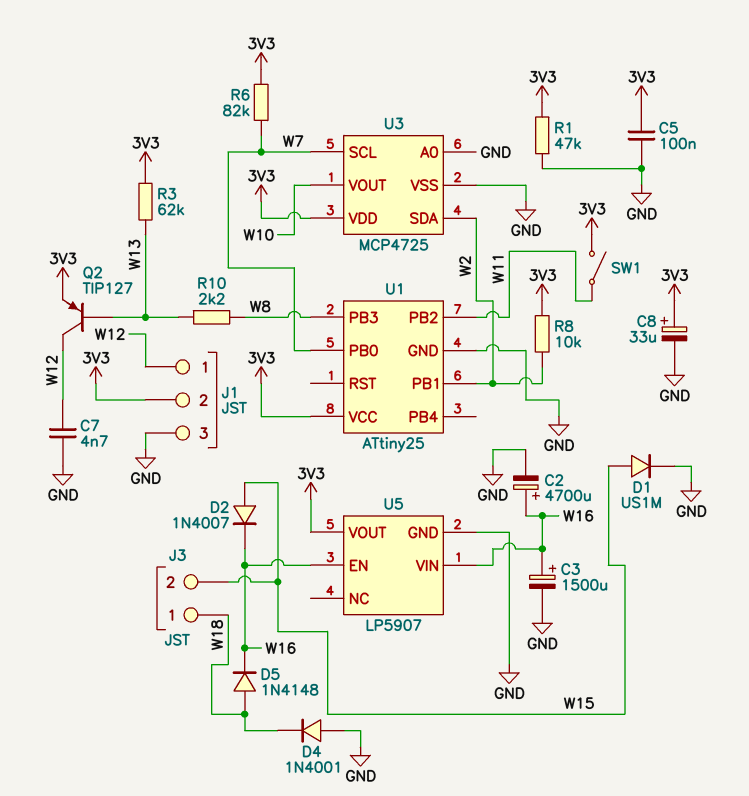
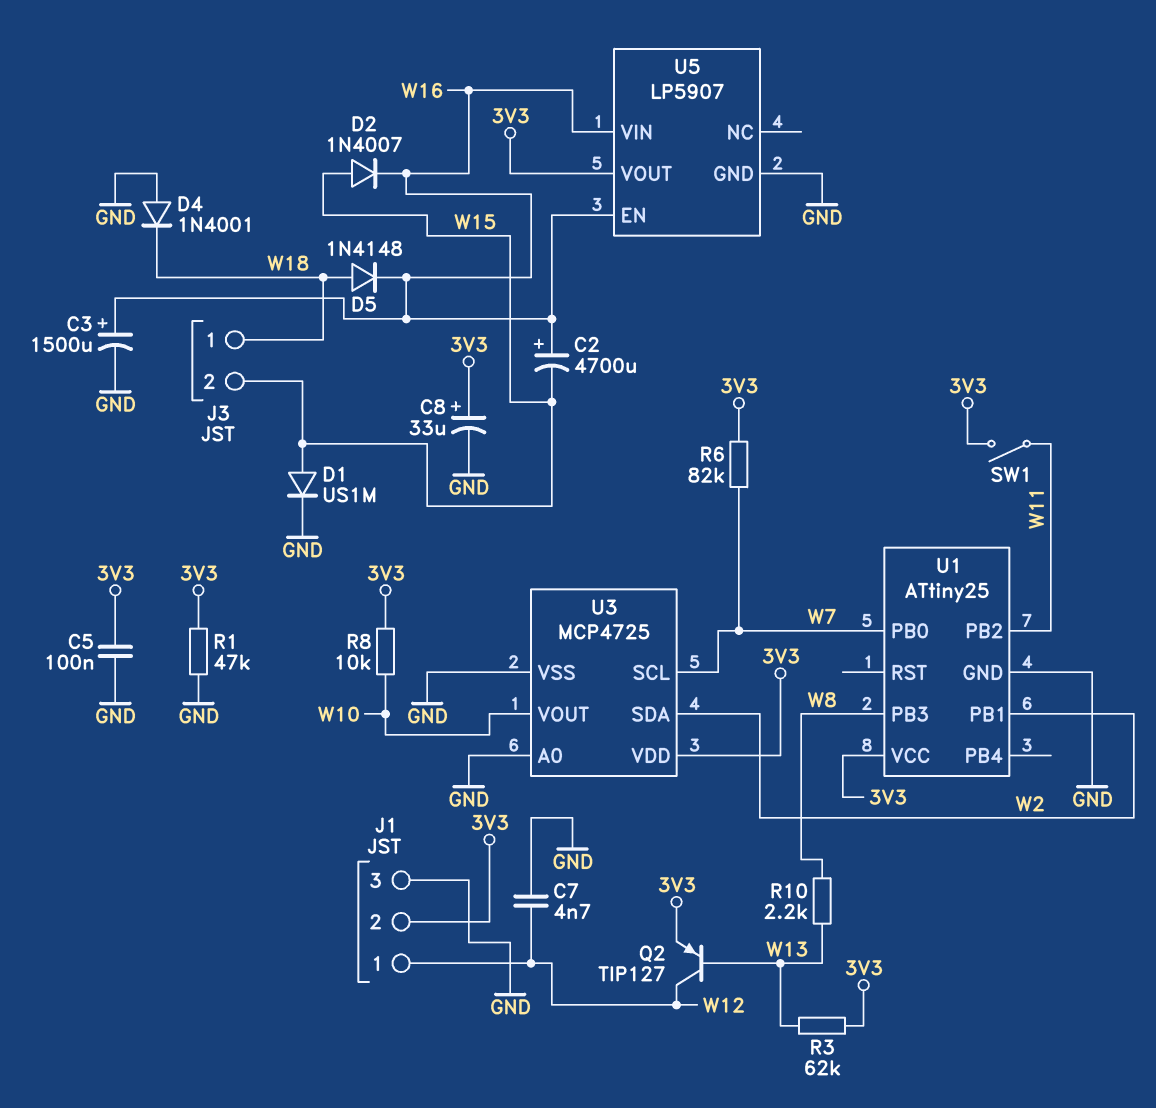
C2: 4700uF (plus W16, minus GND) -> 4700uF (plus W16, minus W15)
R8: 10k (3V3, W2) -> 10k (3V3, W10)

